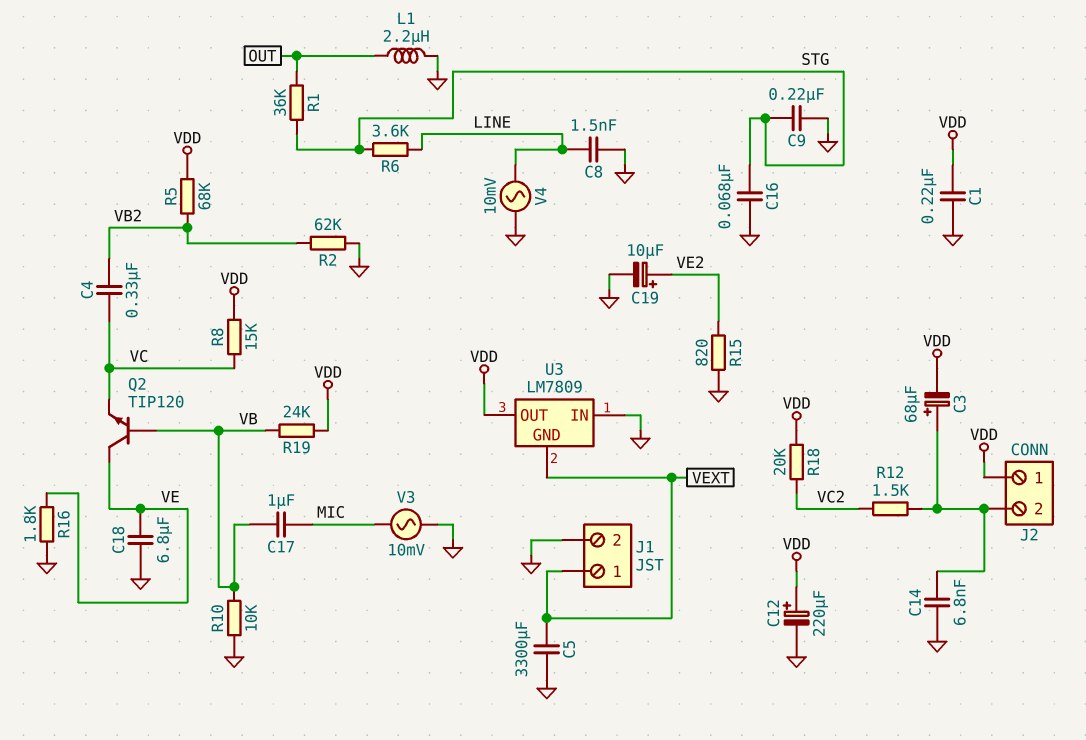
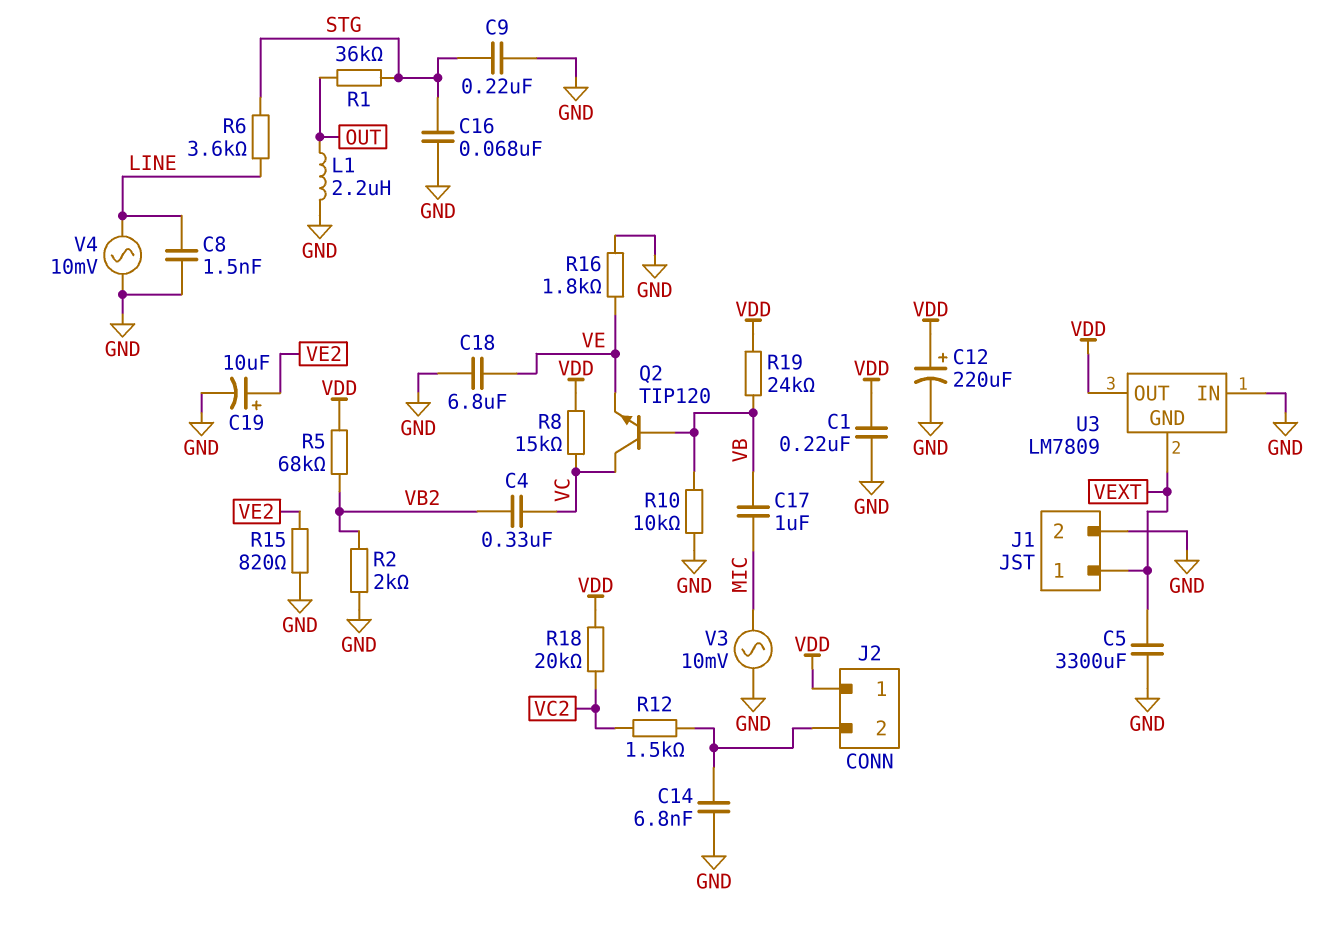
C3: 68uF (plus J2/2, minus VDD) -> none
Q2: NPN TIP120 (B VB, C VE, E VC) -> NPN TIP120 (B VB, C VC, E VE)
R2: 62k (GND, VB2) -> 2k (GND, VB2)

